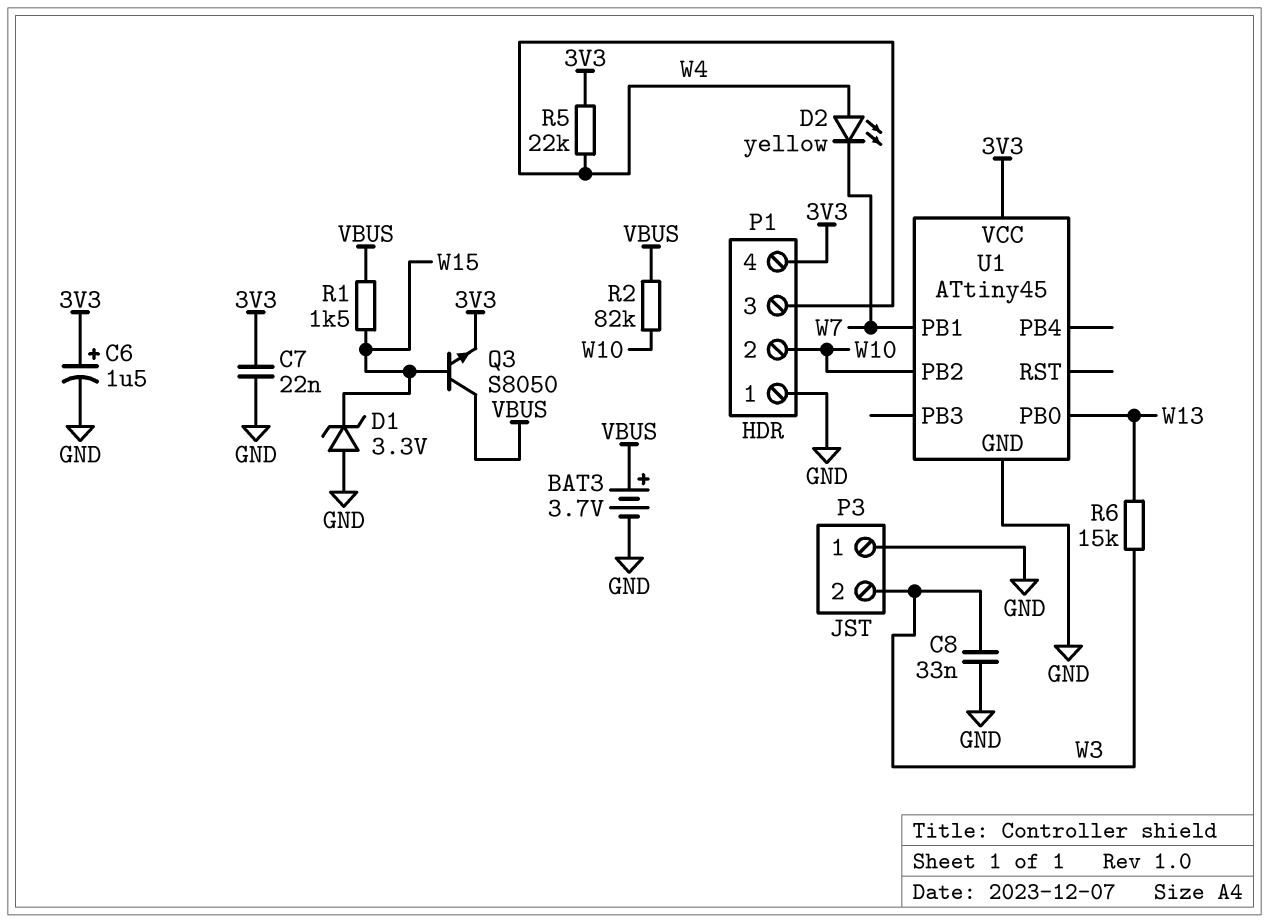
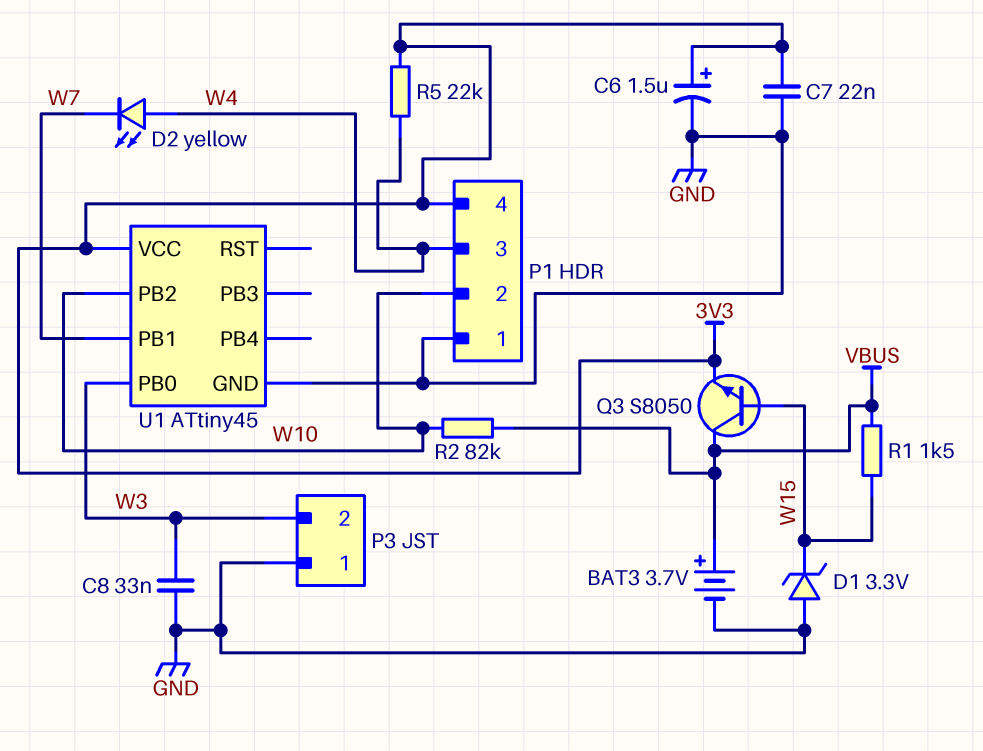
R6: 15k (W3, W13) -> none
U1 pin PB0: W13 -> W3

